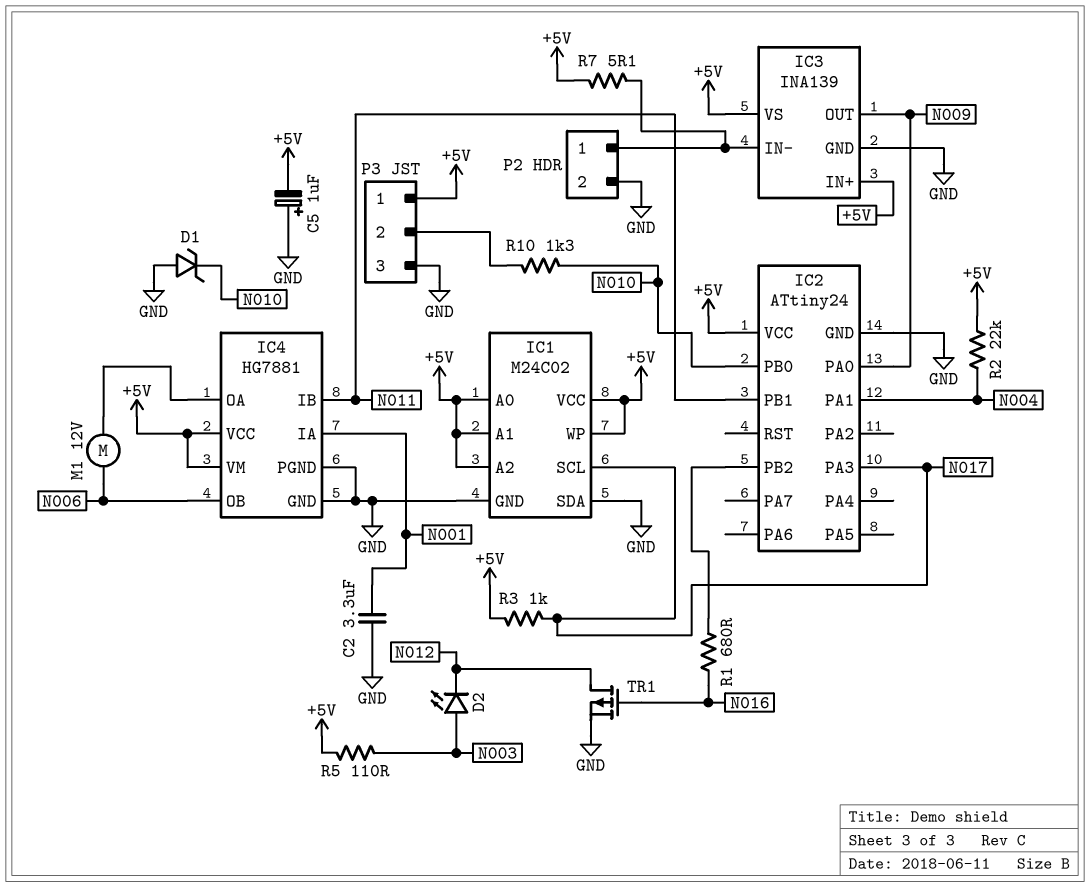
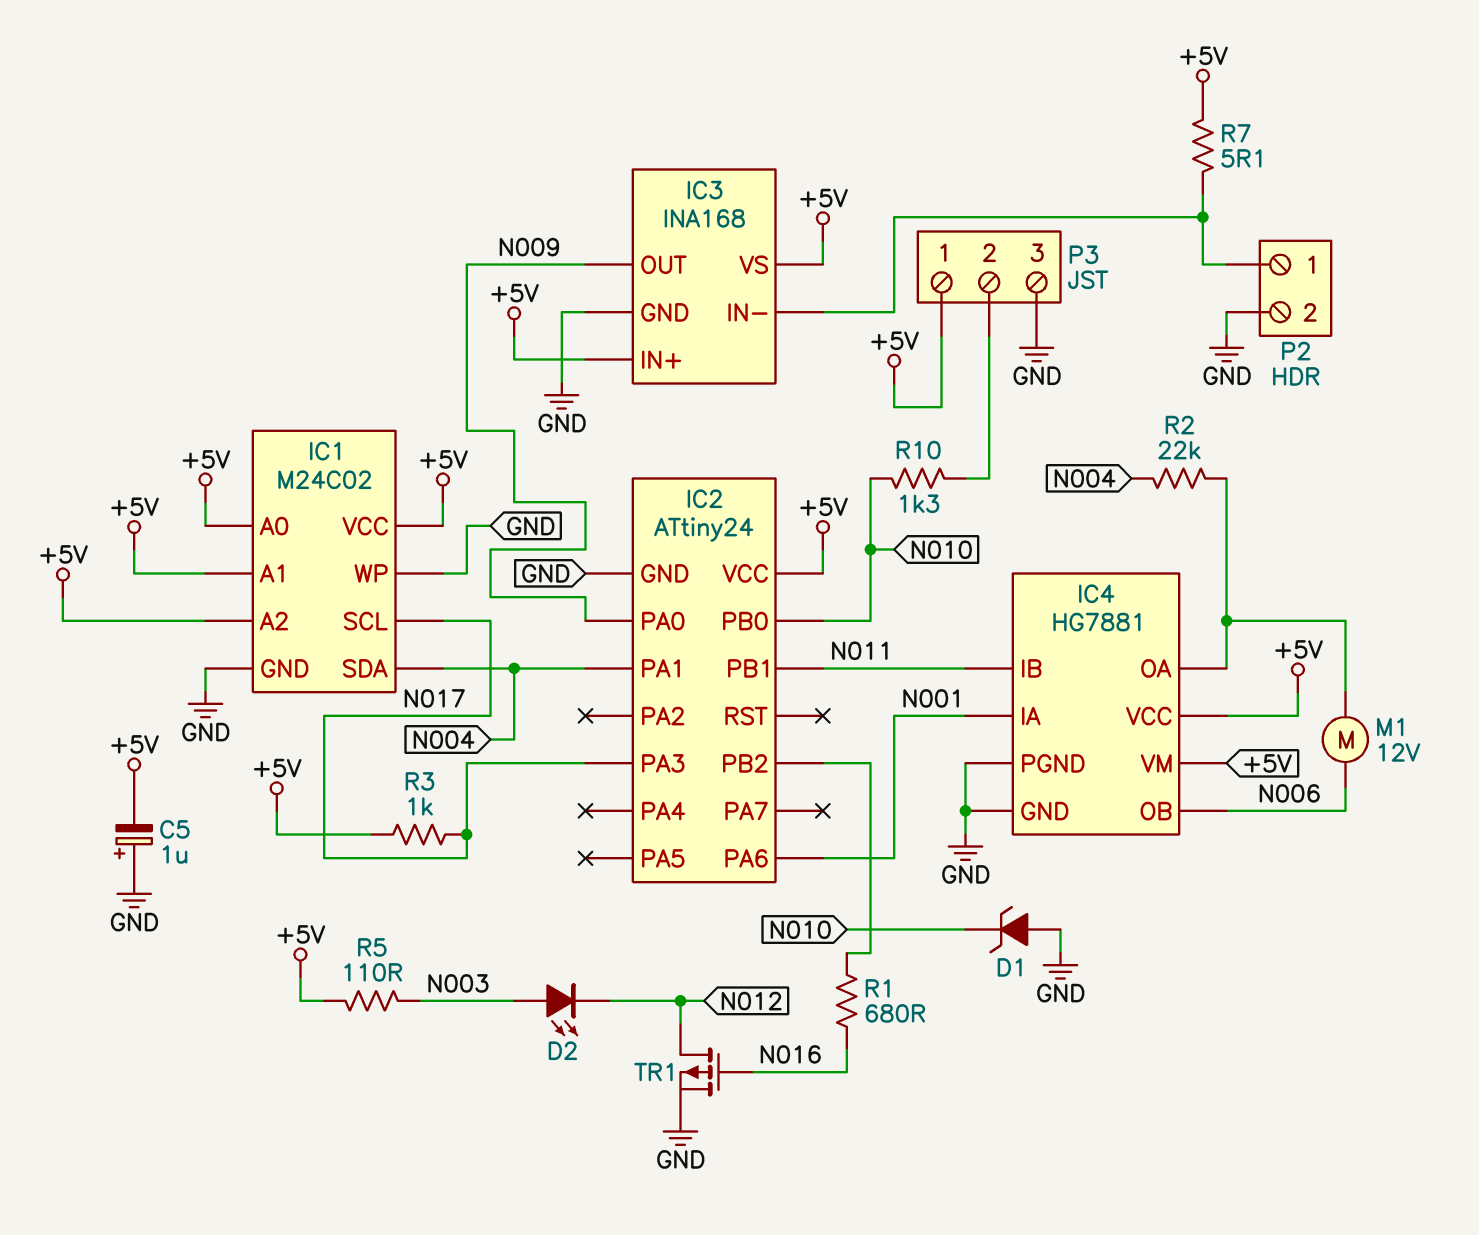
C2: 3.3uF (GND, N001) -> none
IC1 pin SDA: GND -> N004
IC1 pin WP: +5V -> GND
IC2 pin PA6: none -> N001
IC3: INA139 -> INA168
R2: 22k (+5V, N004) -> 22k (IC4/OA, N004)

